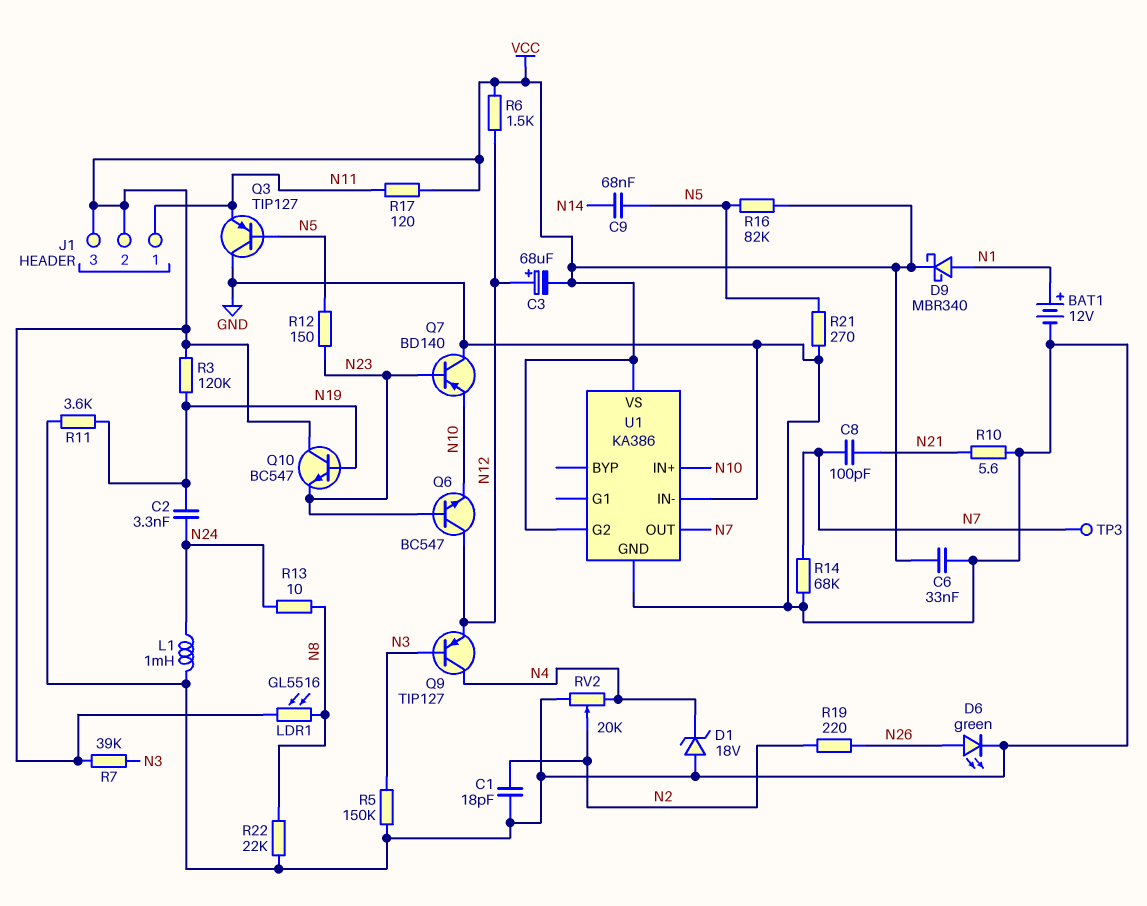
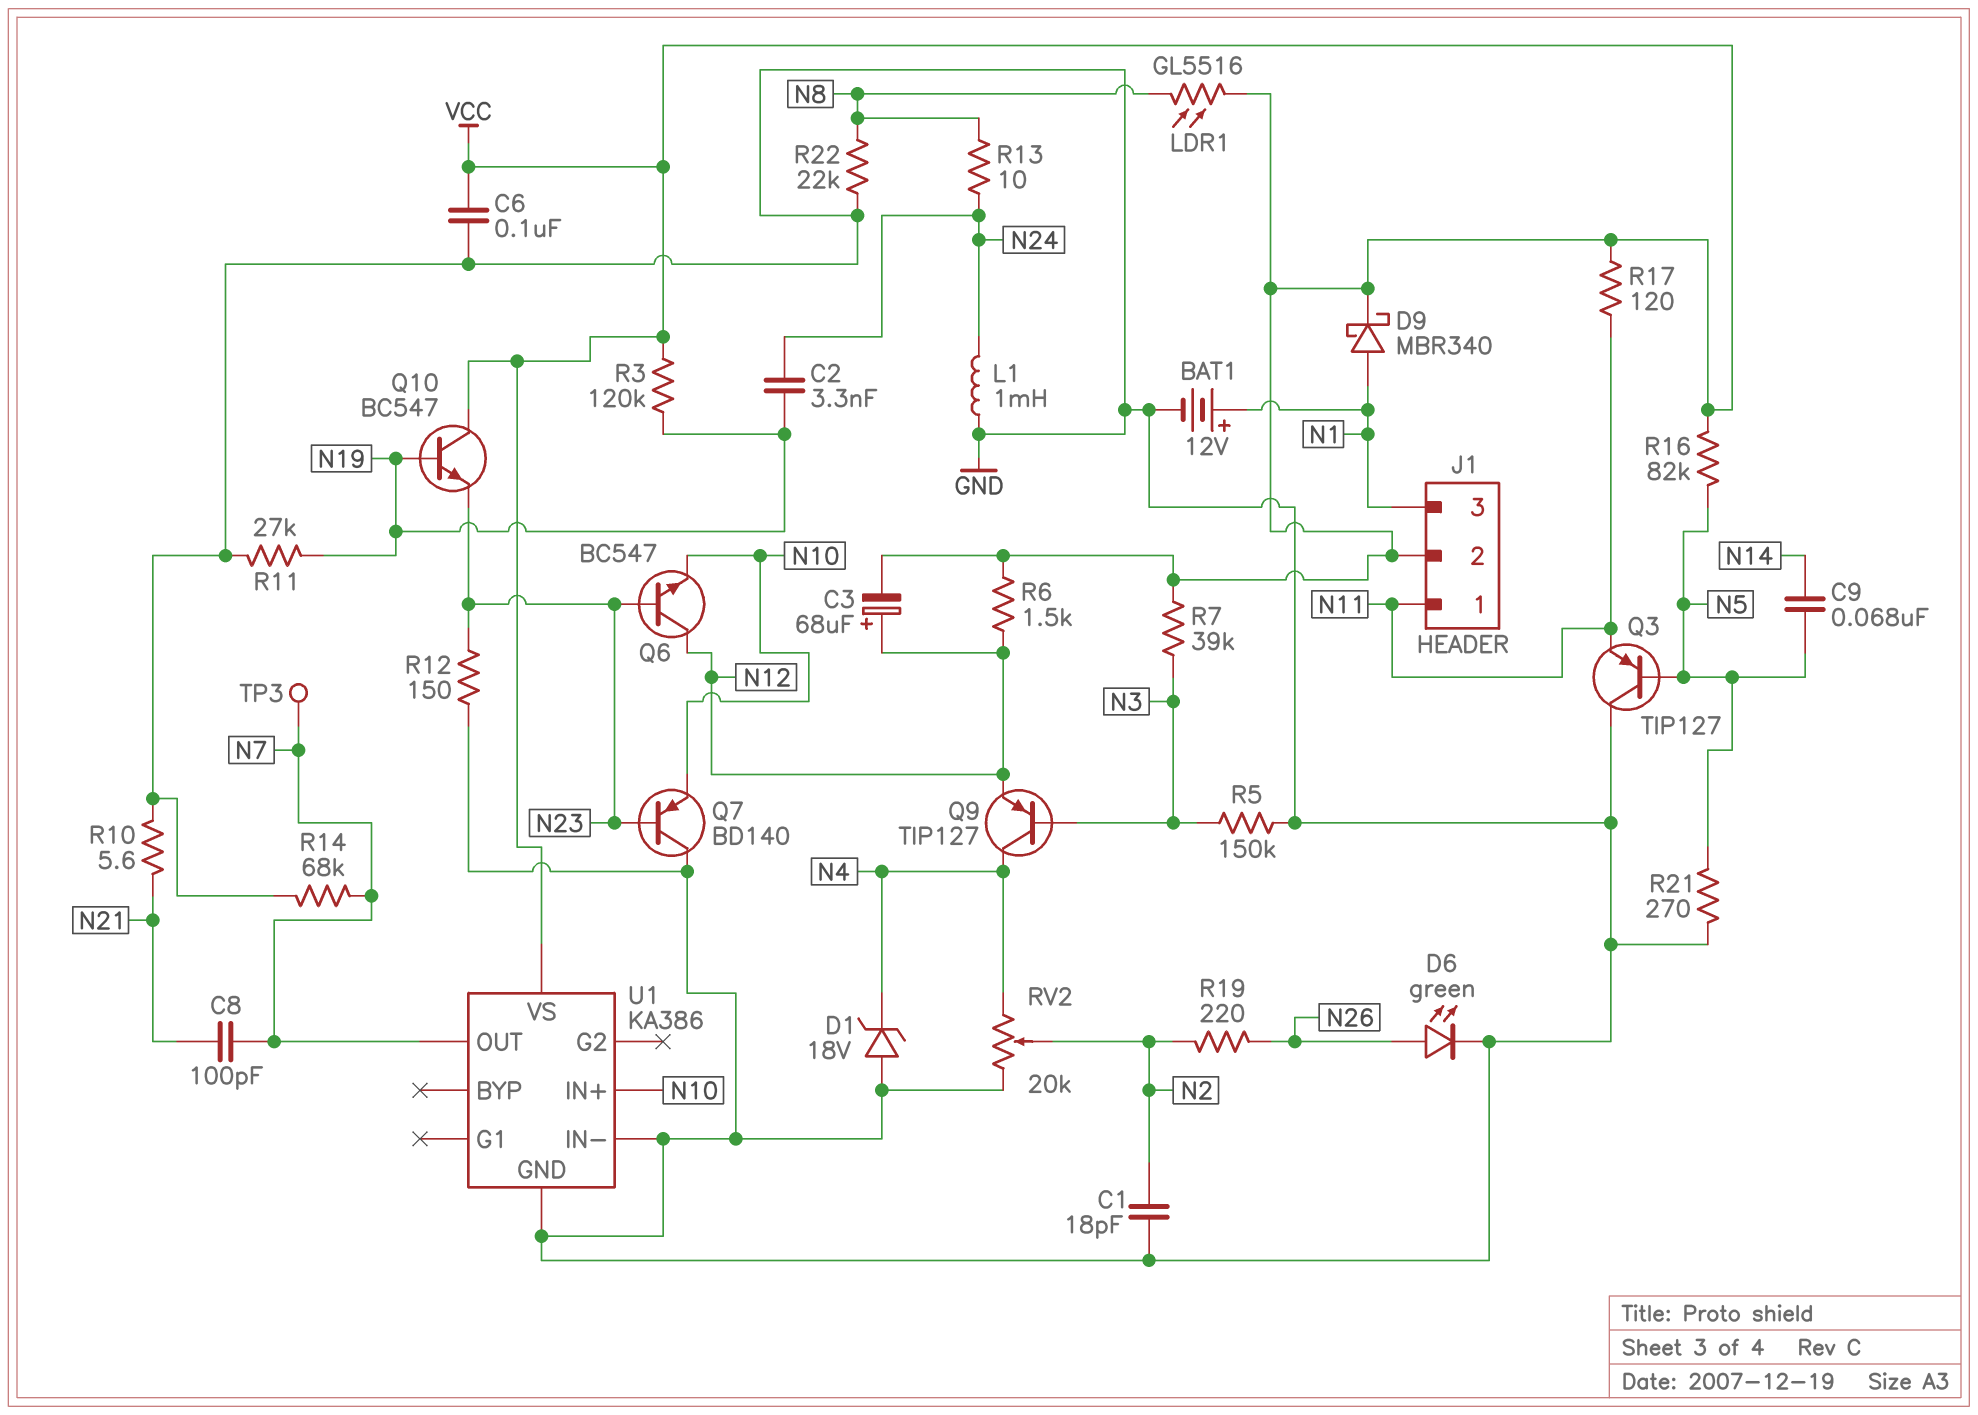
C6: 33nF (GND, VCC) -> 100nF (GND, VCC)
J1 pin 3: VCC -> N1
R11: 3.6k (GND, N19) -> 27k (GND, N19)
R12: 150 (N5, N23) -> 150 (GND, N23)
U1 pin G2: VCC -> none

